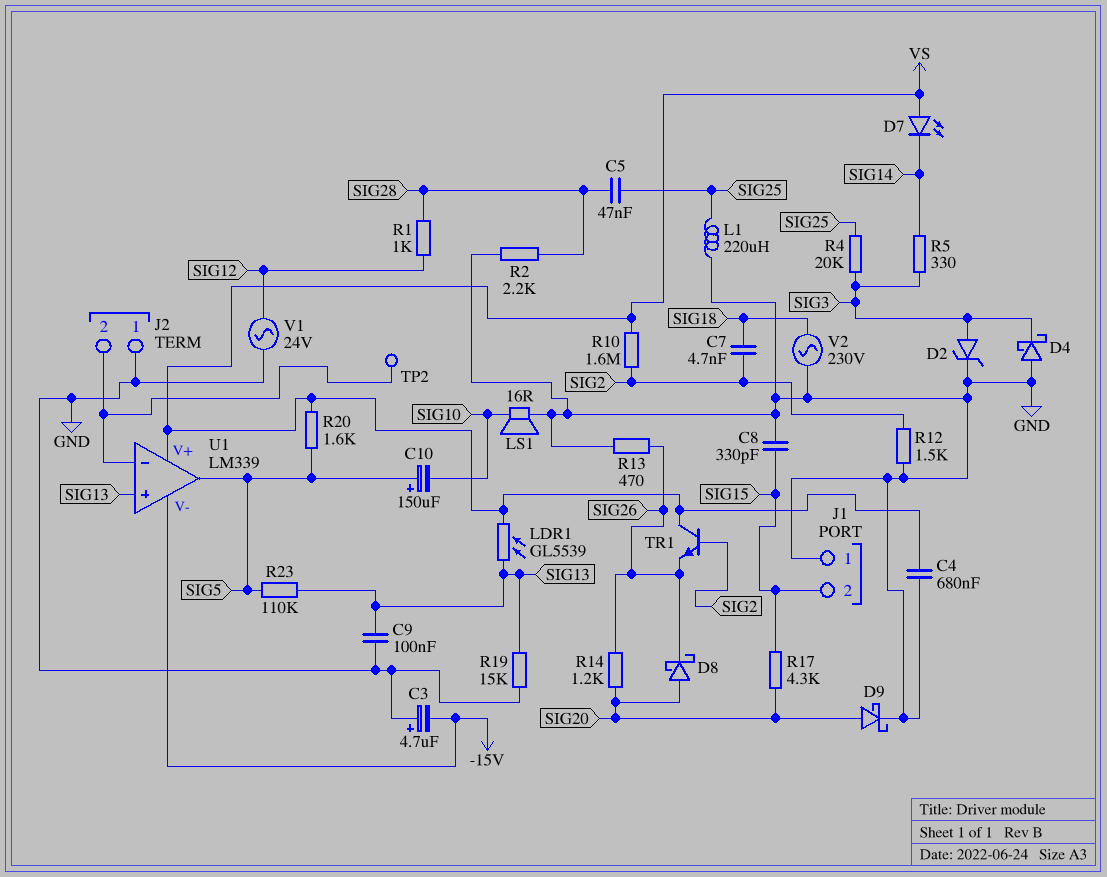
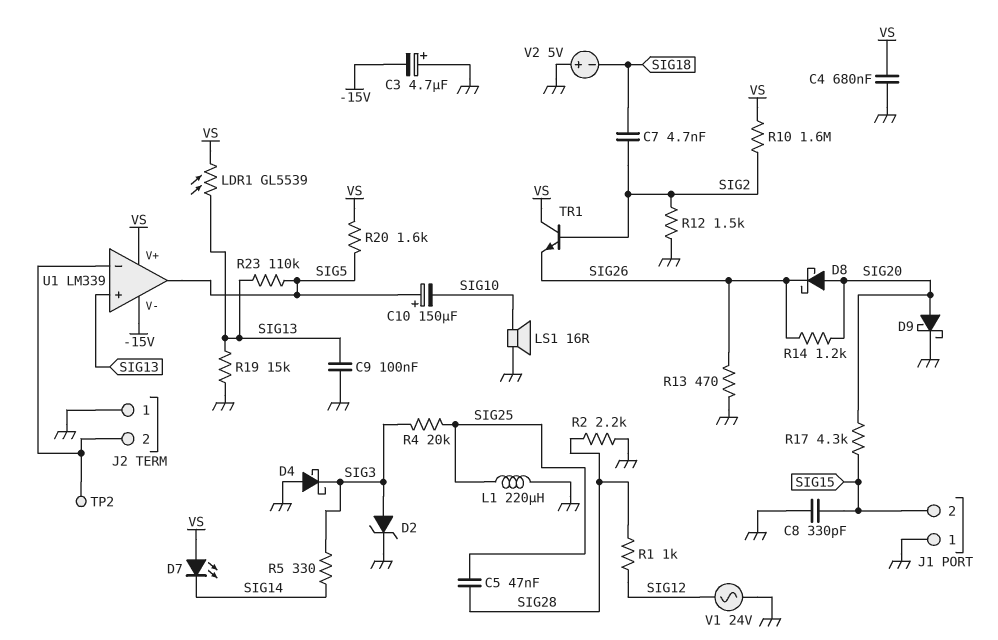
V2: AC 230V (GND, SIG18) -> 5V (plus GND, minus SIG18)

